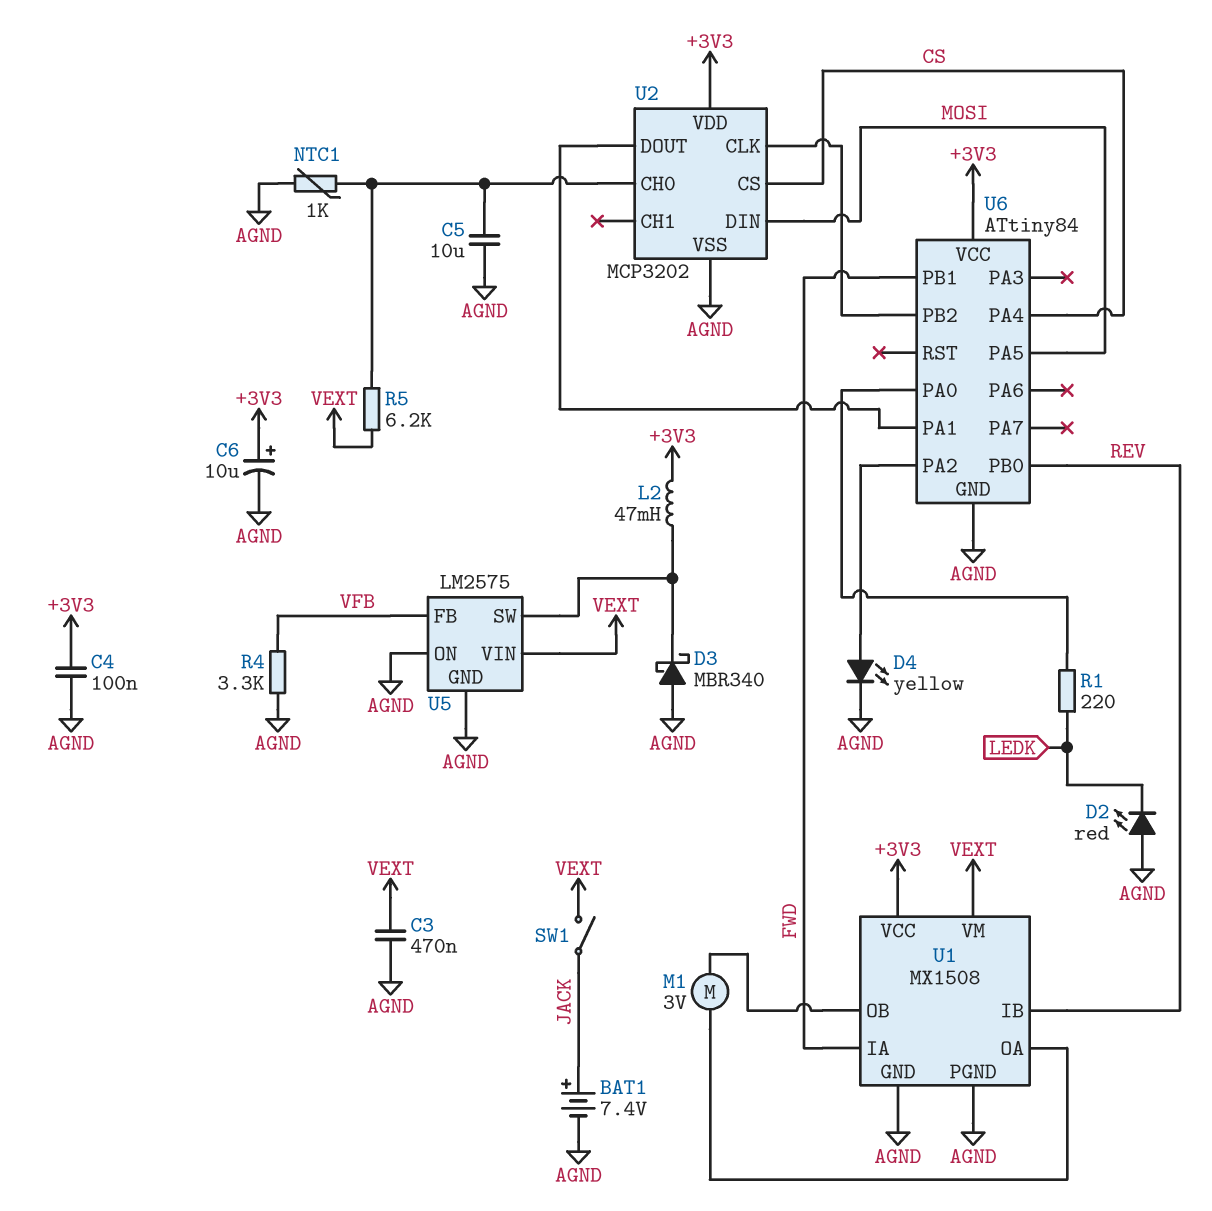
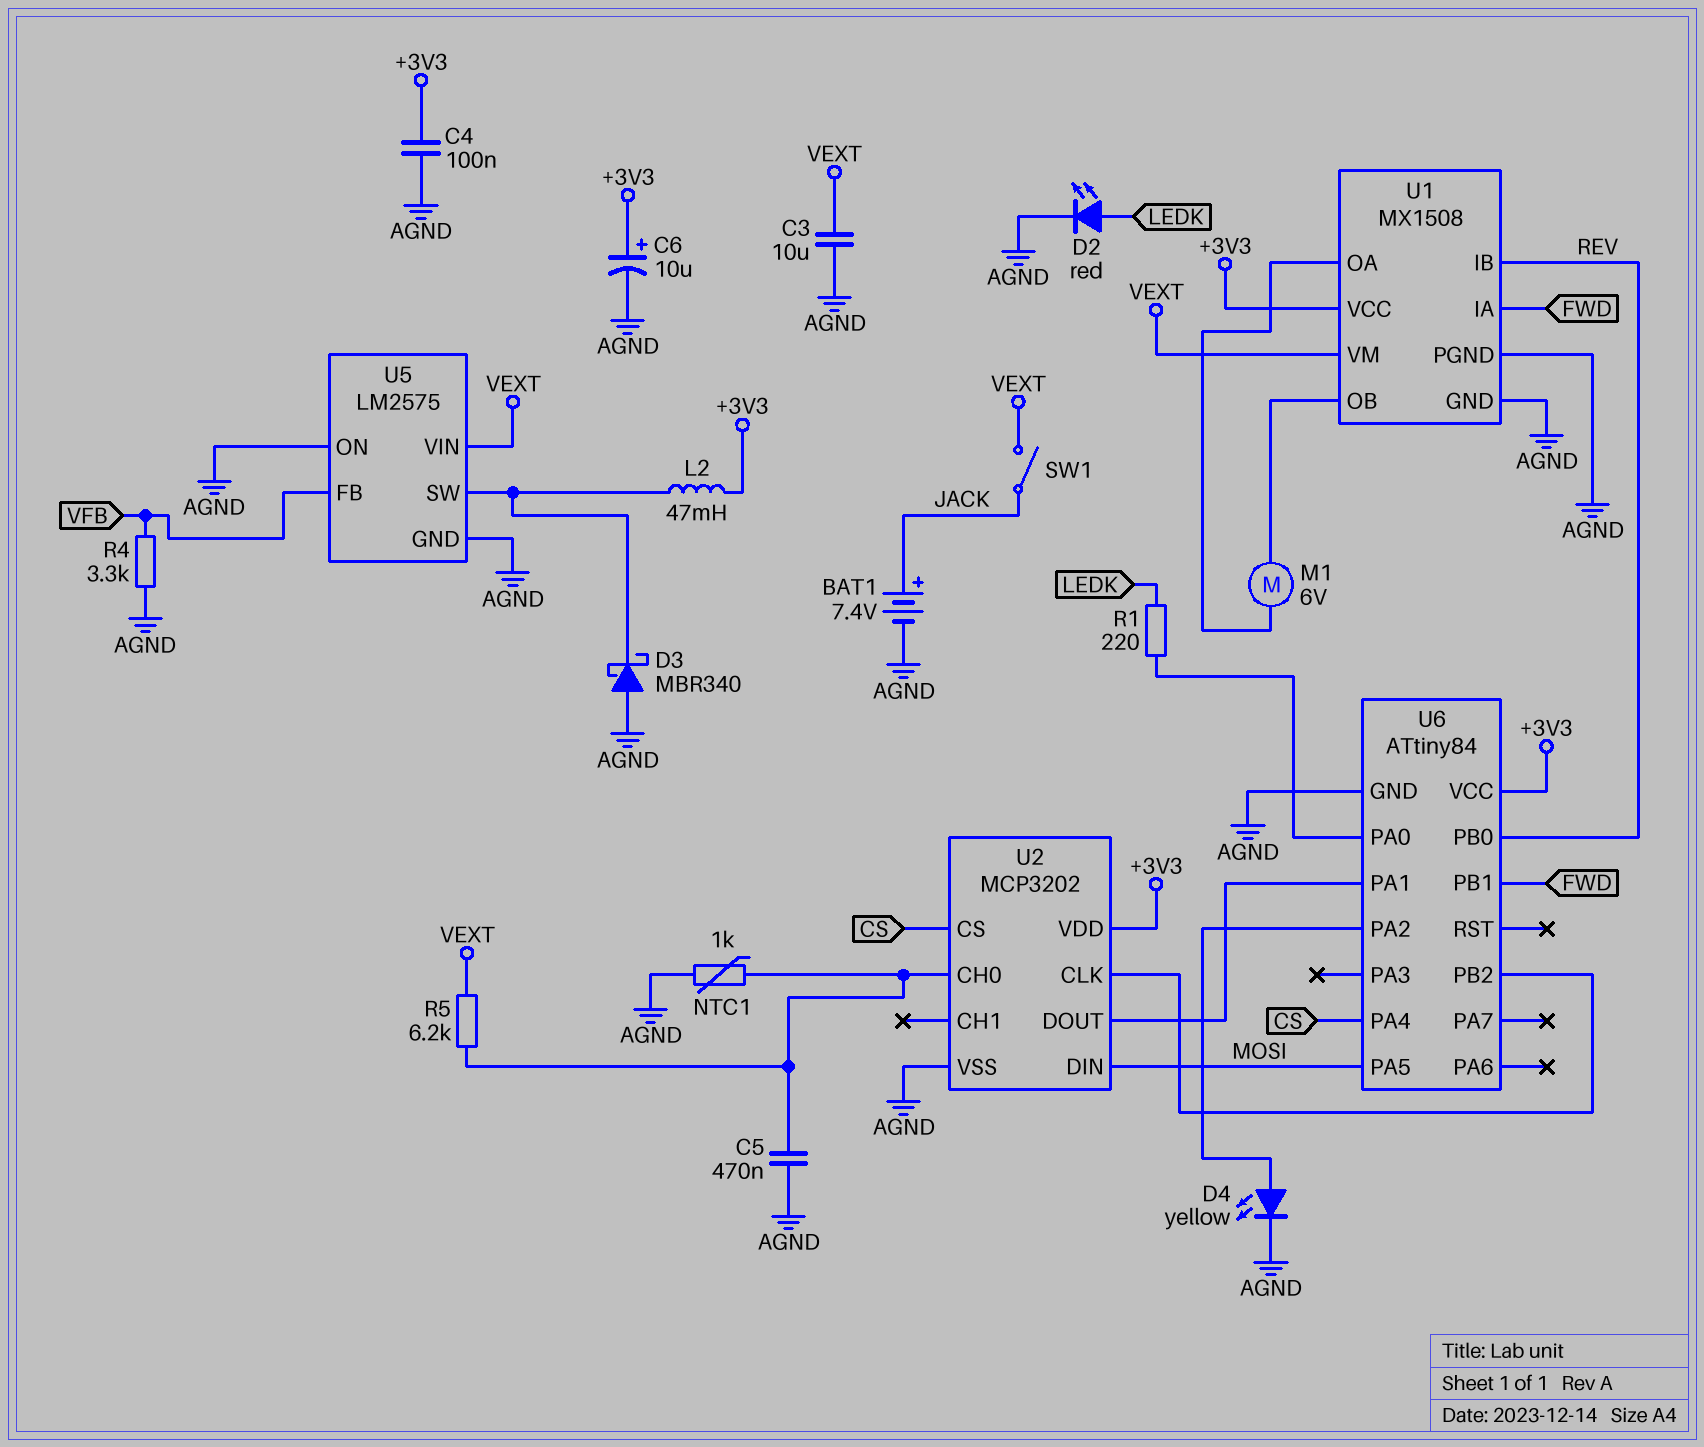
C3: 470nF (AGND, VEXT) -> 10uF (AGND, VEXT)
C5: 10uF (AGND, U2/CH0) -> 470nF (AGND, U2/CH0)
D2: LED red (A AGND, K LEDK) -> LED red (A LEDK, K AGND)
M1: motor 3V (U1/OA, U1/OB) -> motor 6V (U1/OA, U1/OB)

